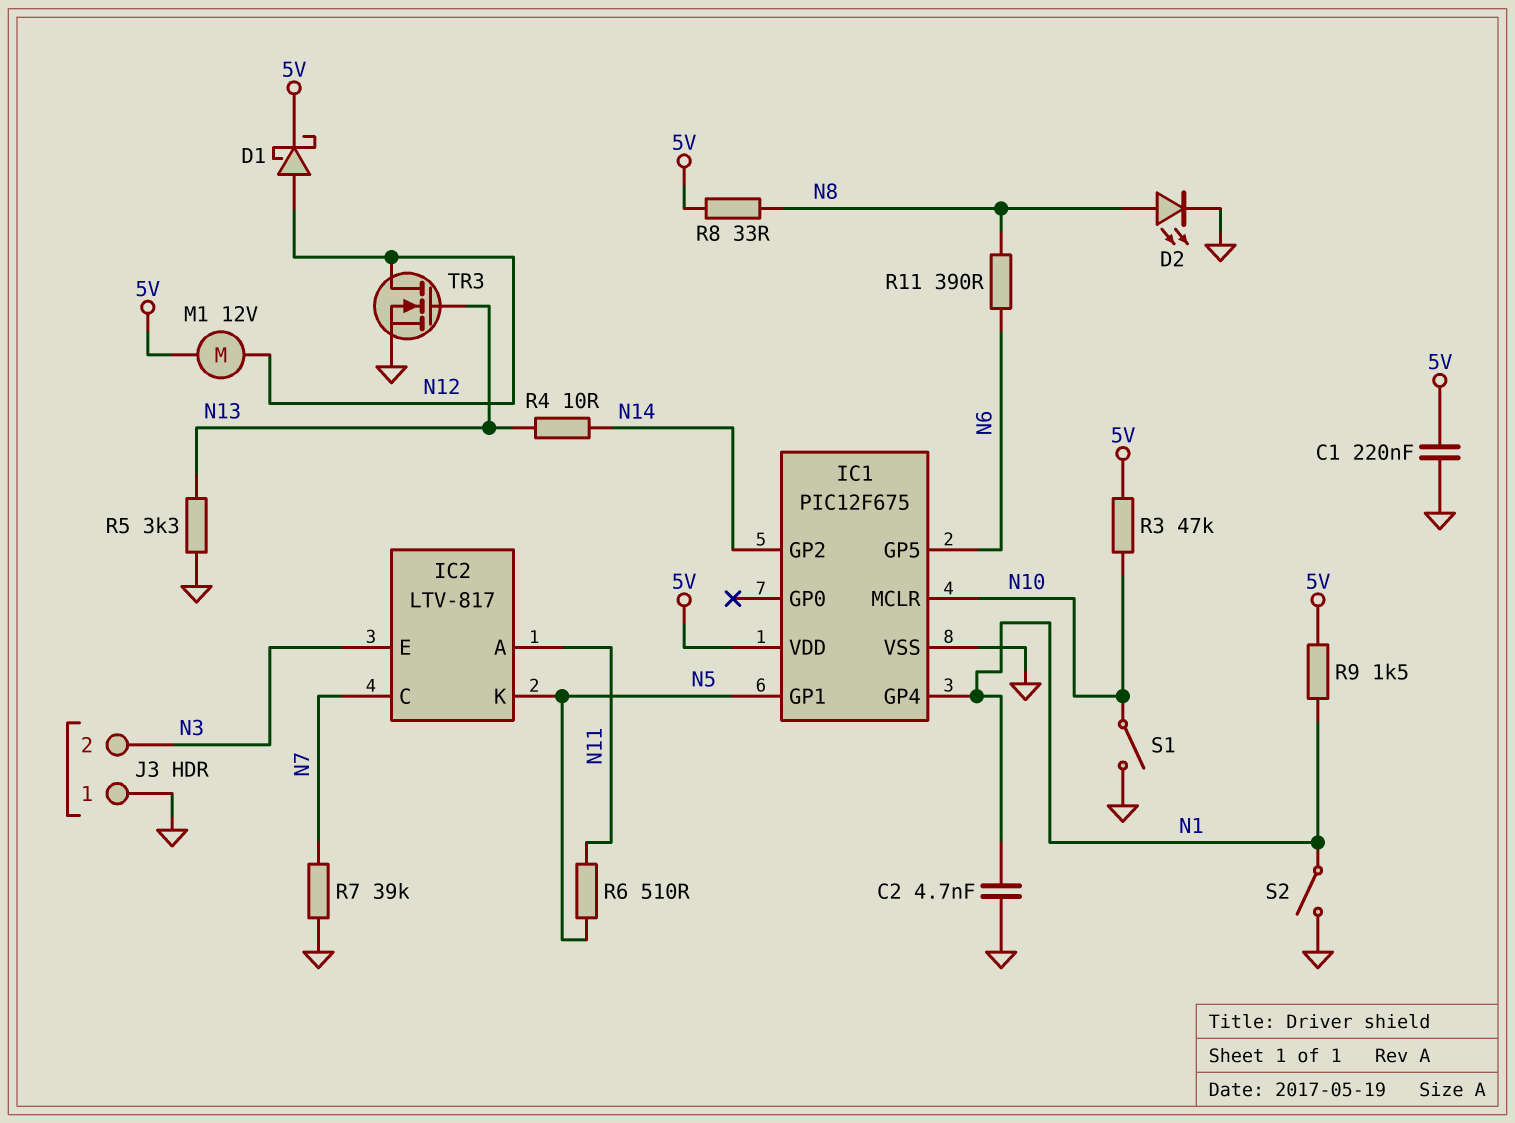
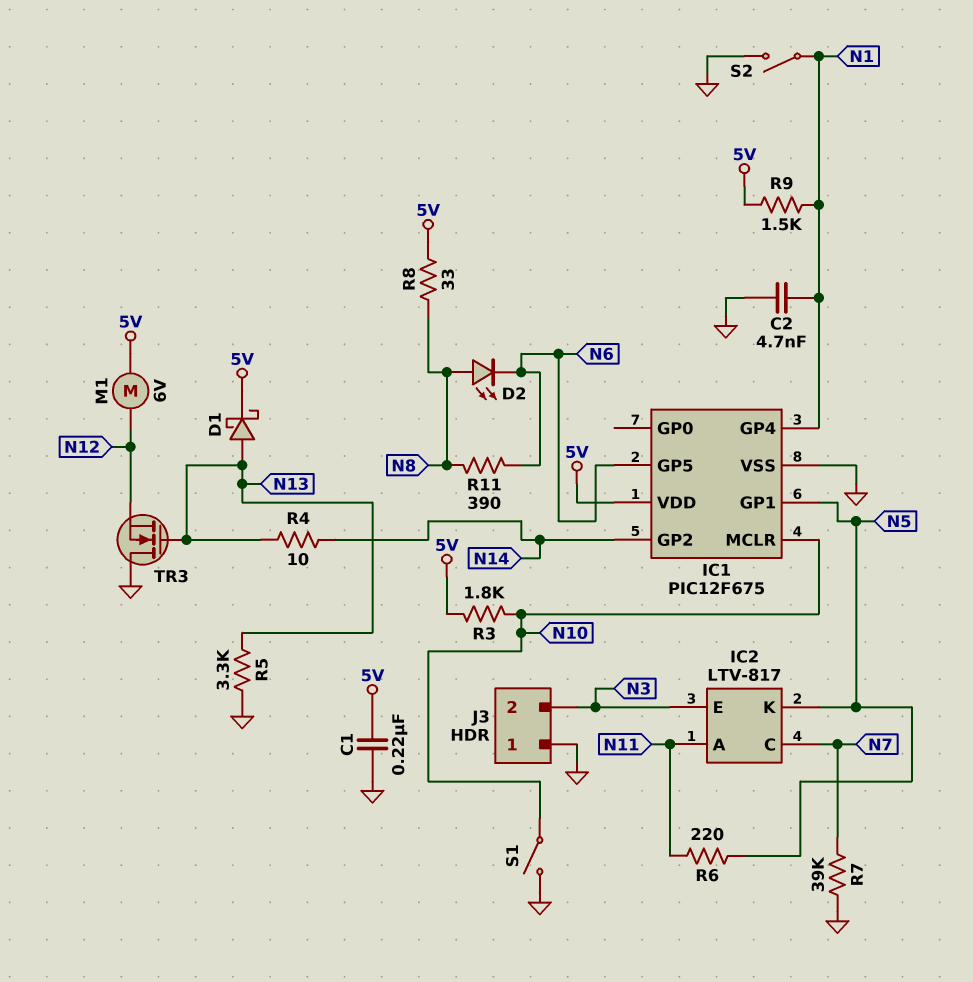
D1: schottky (A N12, K 5V) -> schottky (A N13, K 5V)
D2: LED (A N8, K GND) -> LED (A N8, K N6)
M1: motor 12V (5V, N12) -> motor 6V (5V, N12)
R3: 47k (5V, N10) -> 1.8k (5V, N10)
R6: 510 (N5, N11) -> 220 (N5, N11)
TR3: NMOS (G N13, D N12, S GND) -> NMOS (G N13, D GND, S N12)

